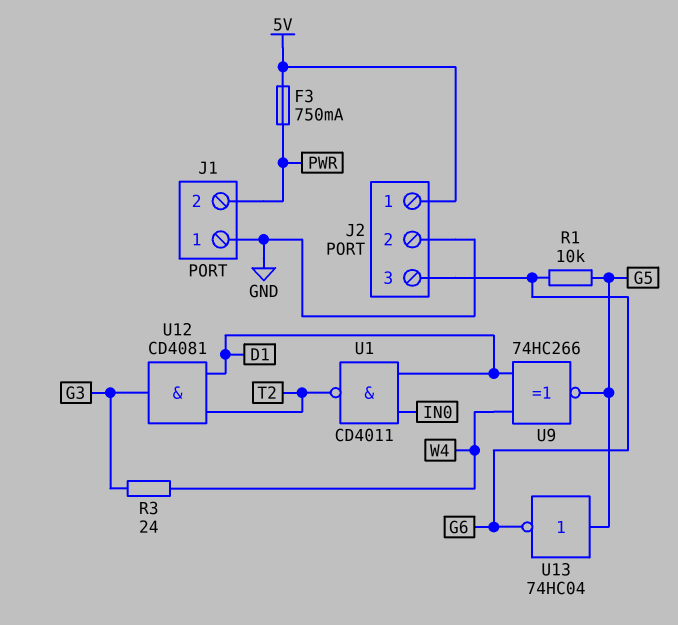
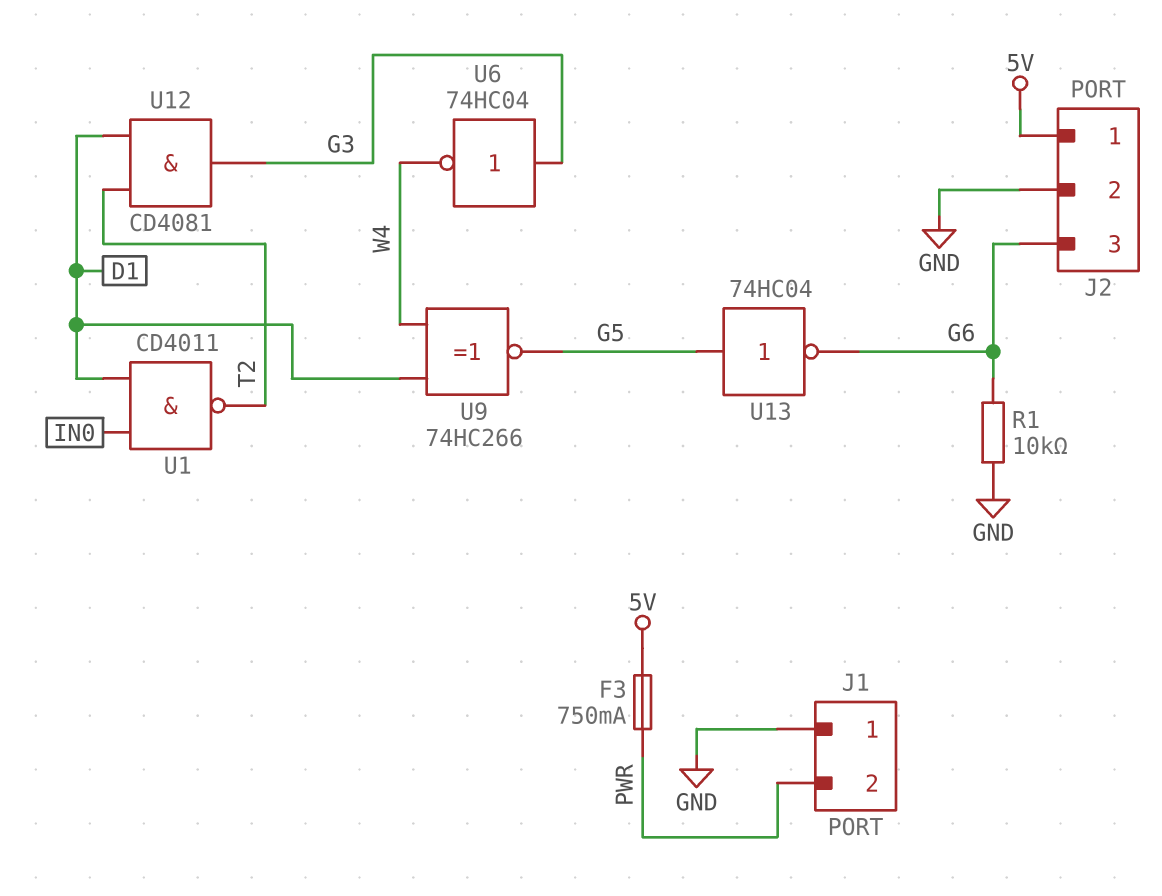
R1: 10k (G5, G6) -> 10k (G6, GND)
R3: 24 (G3, W4) -> none
U6: none -> NOT 74HC04 (in G3, out W4)

